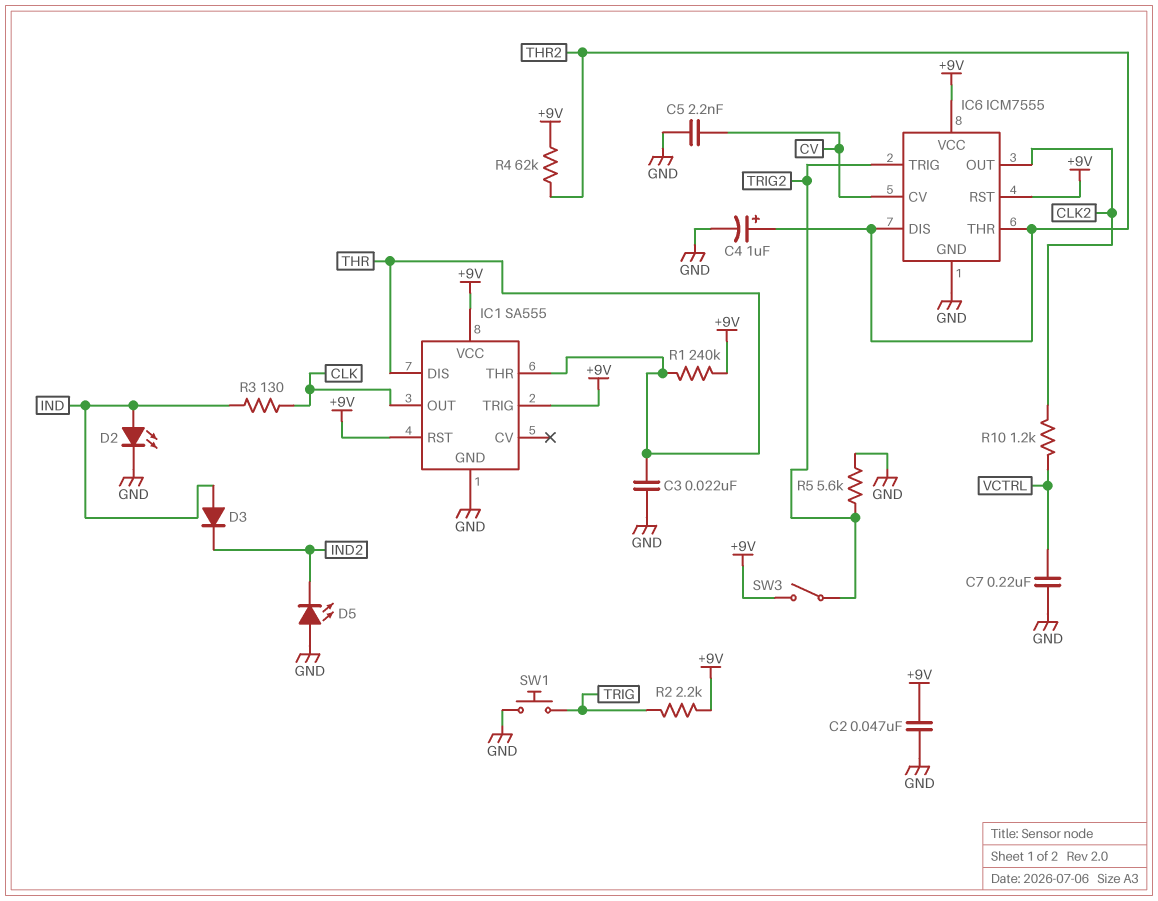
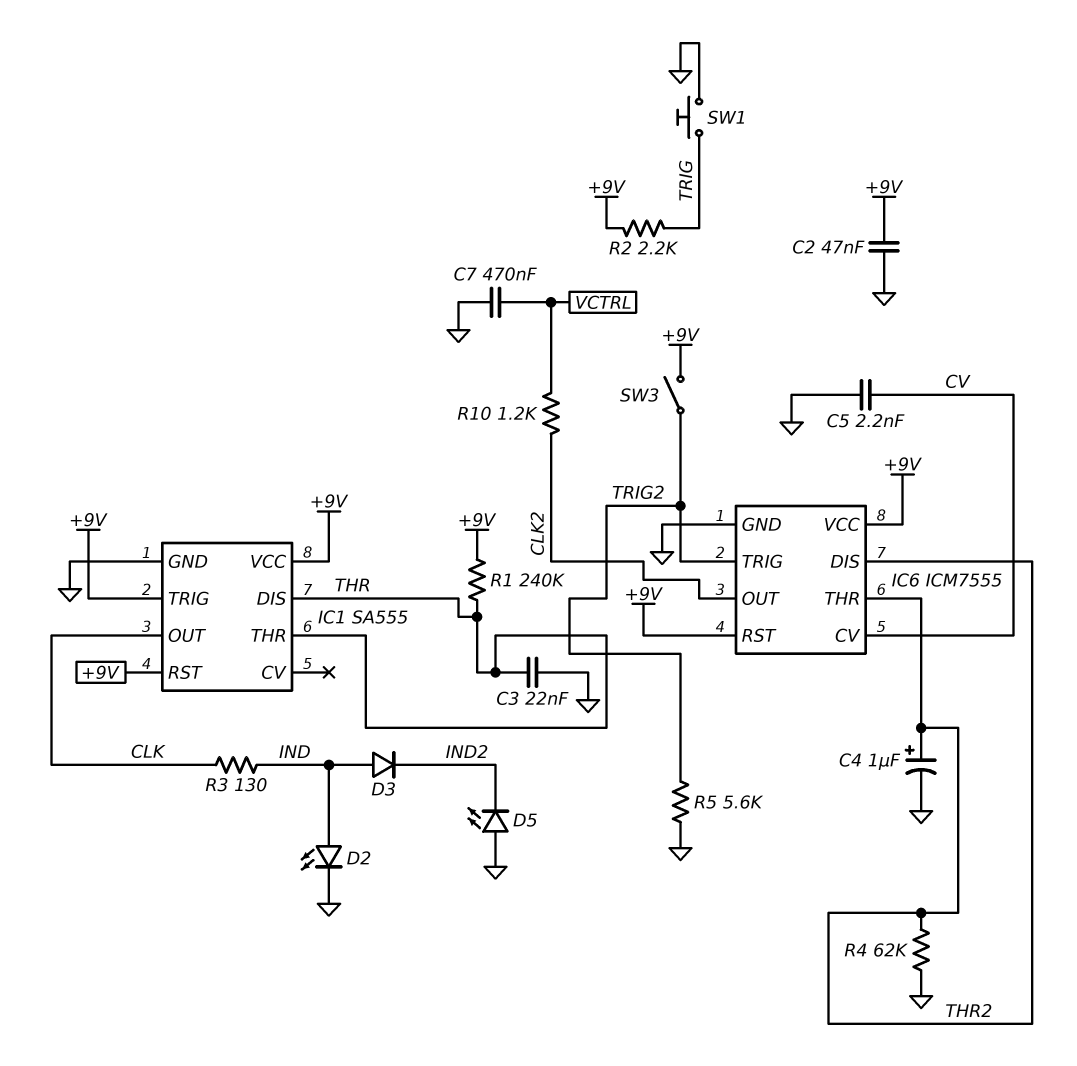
C7: 220nF (GND, VCTRL) -> 470nF (GND, VCTRL)
R4: 62k (+9V, THR2) -> 62k (GND, THR2)

